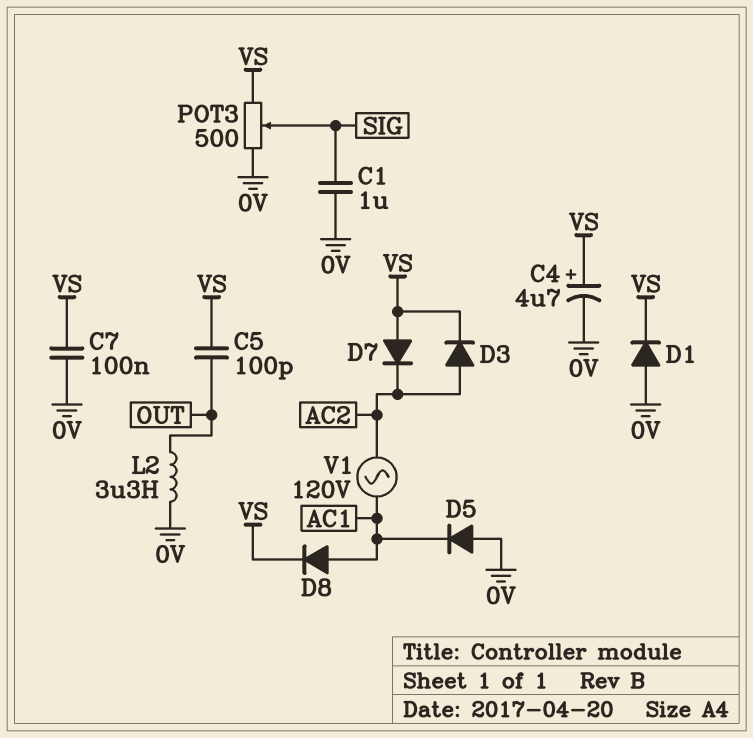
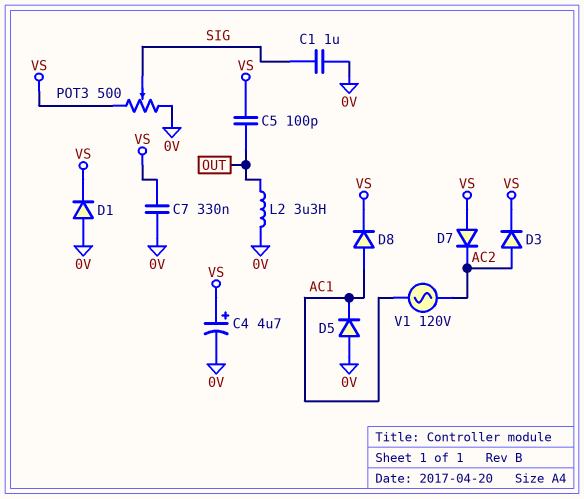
C7: 100nF (0V, VS) -> 330nF (0V, VS)

